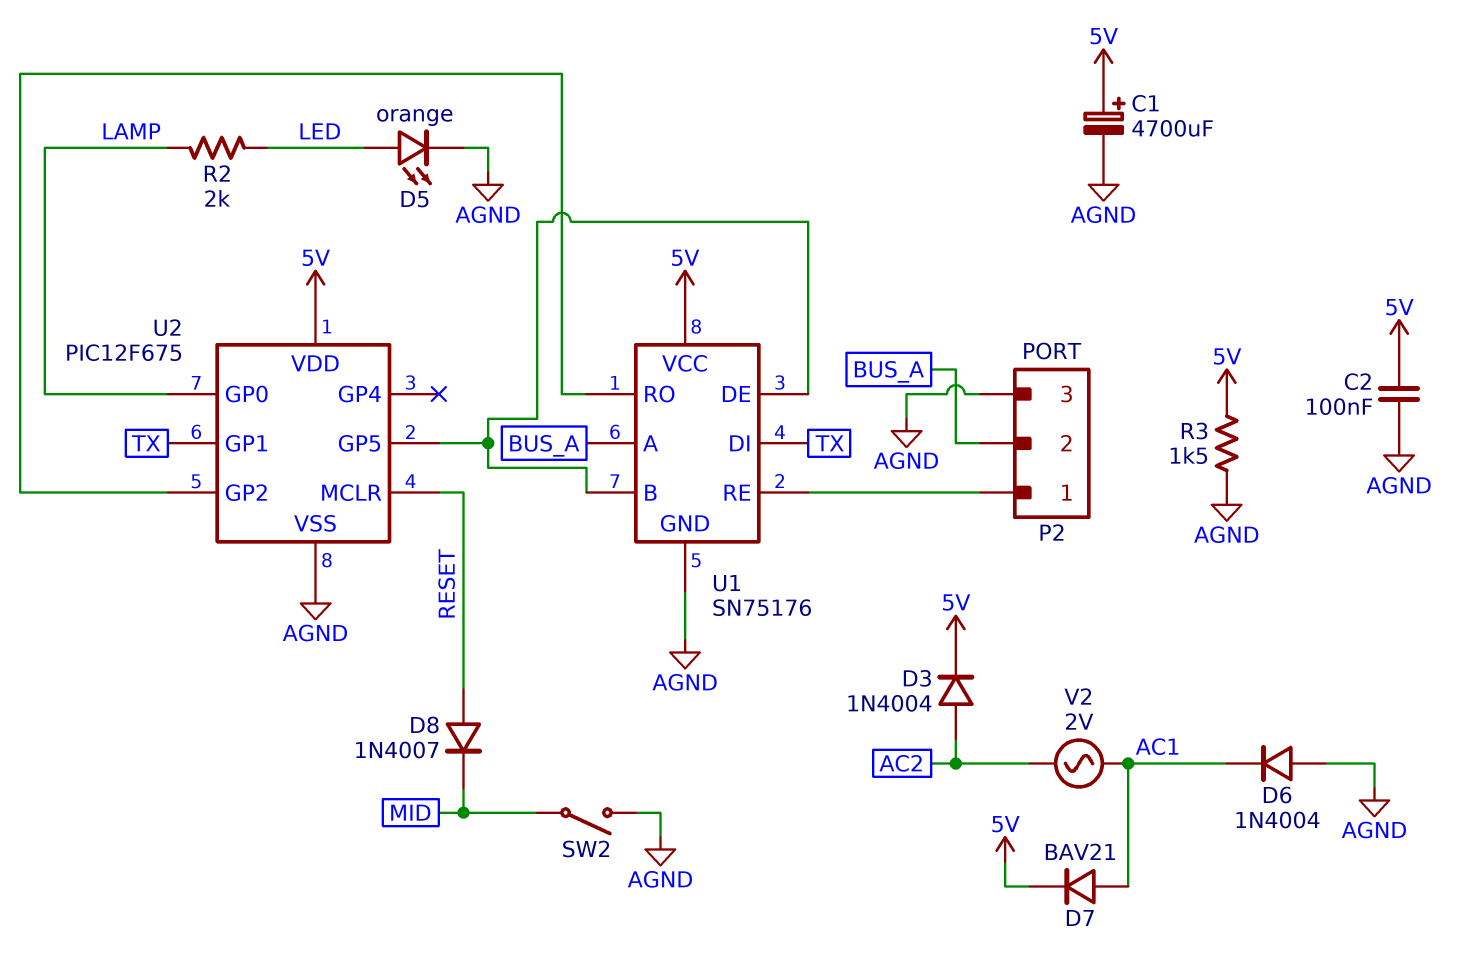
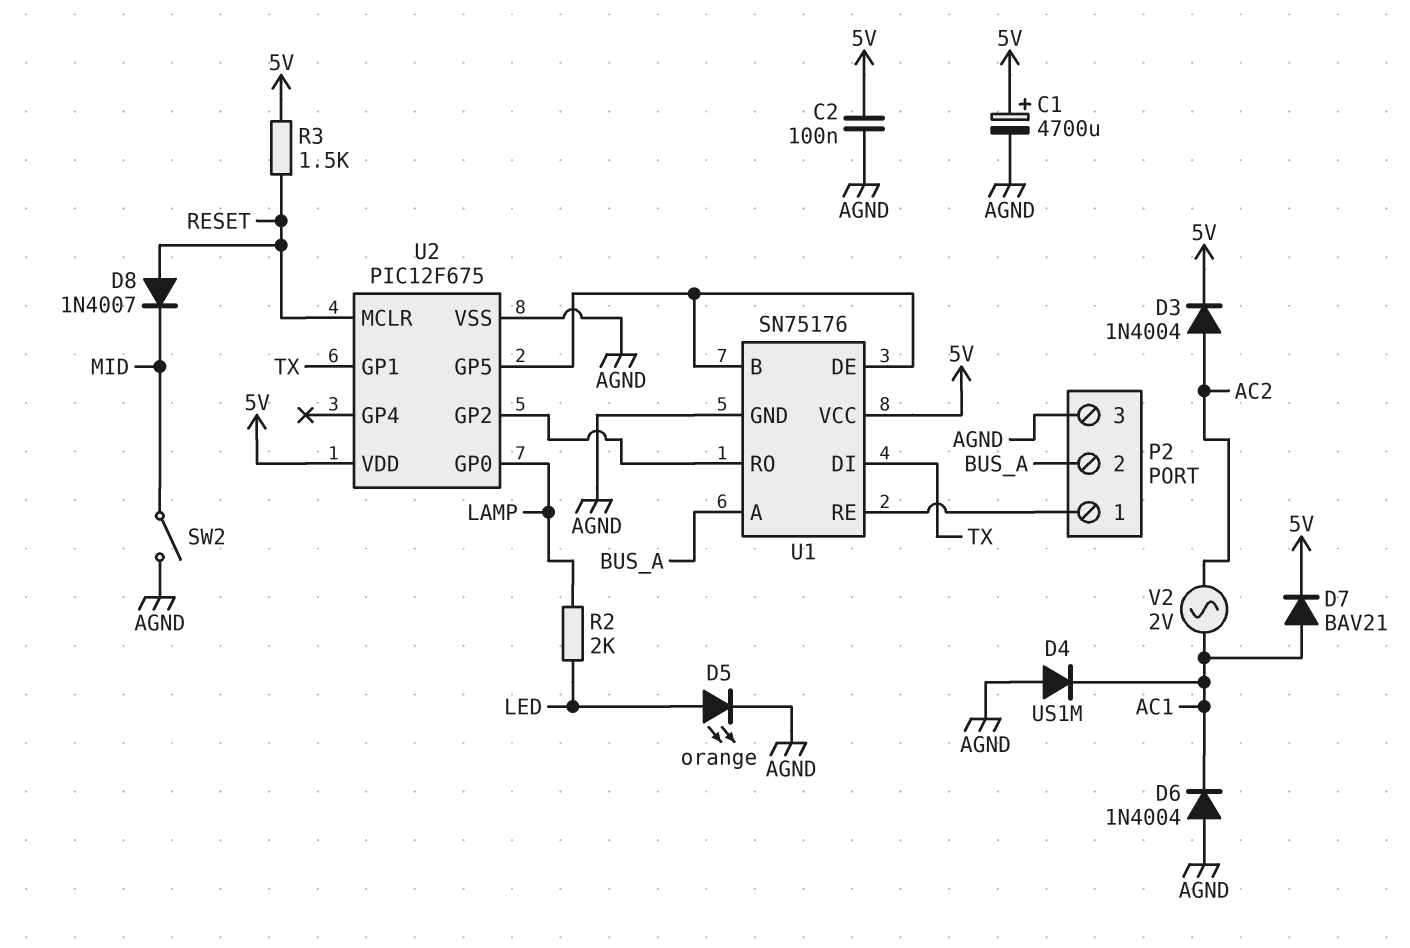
D4: none -> diode US1M (A AGND, K AC1)
R3: 1.5k (5V, AGND) -> 1.5k (5V, RESET)

